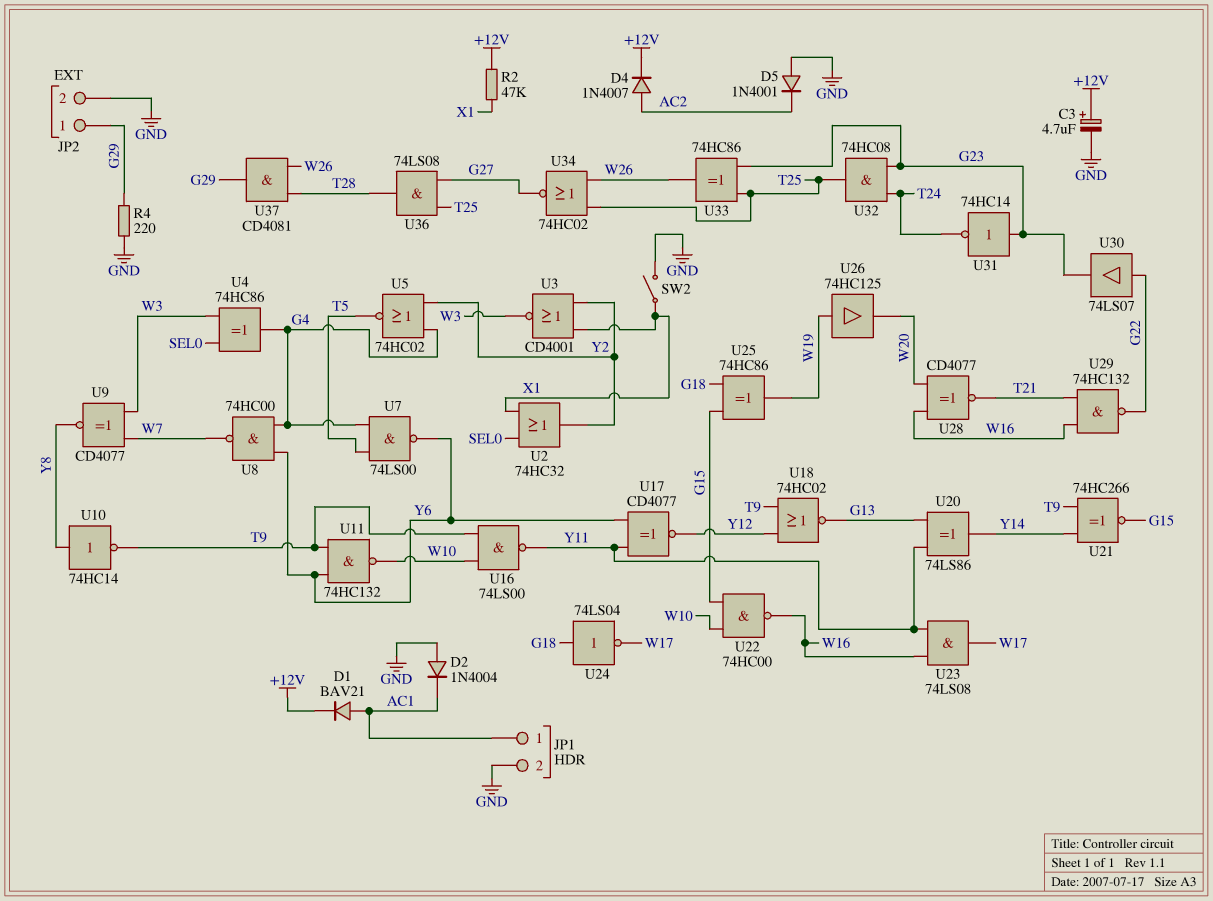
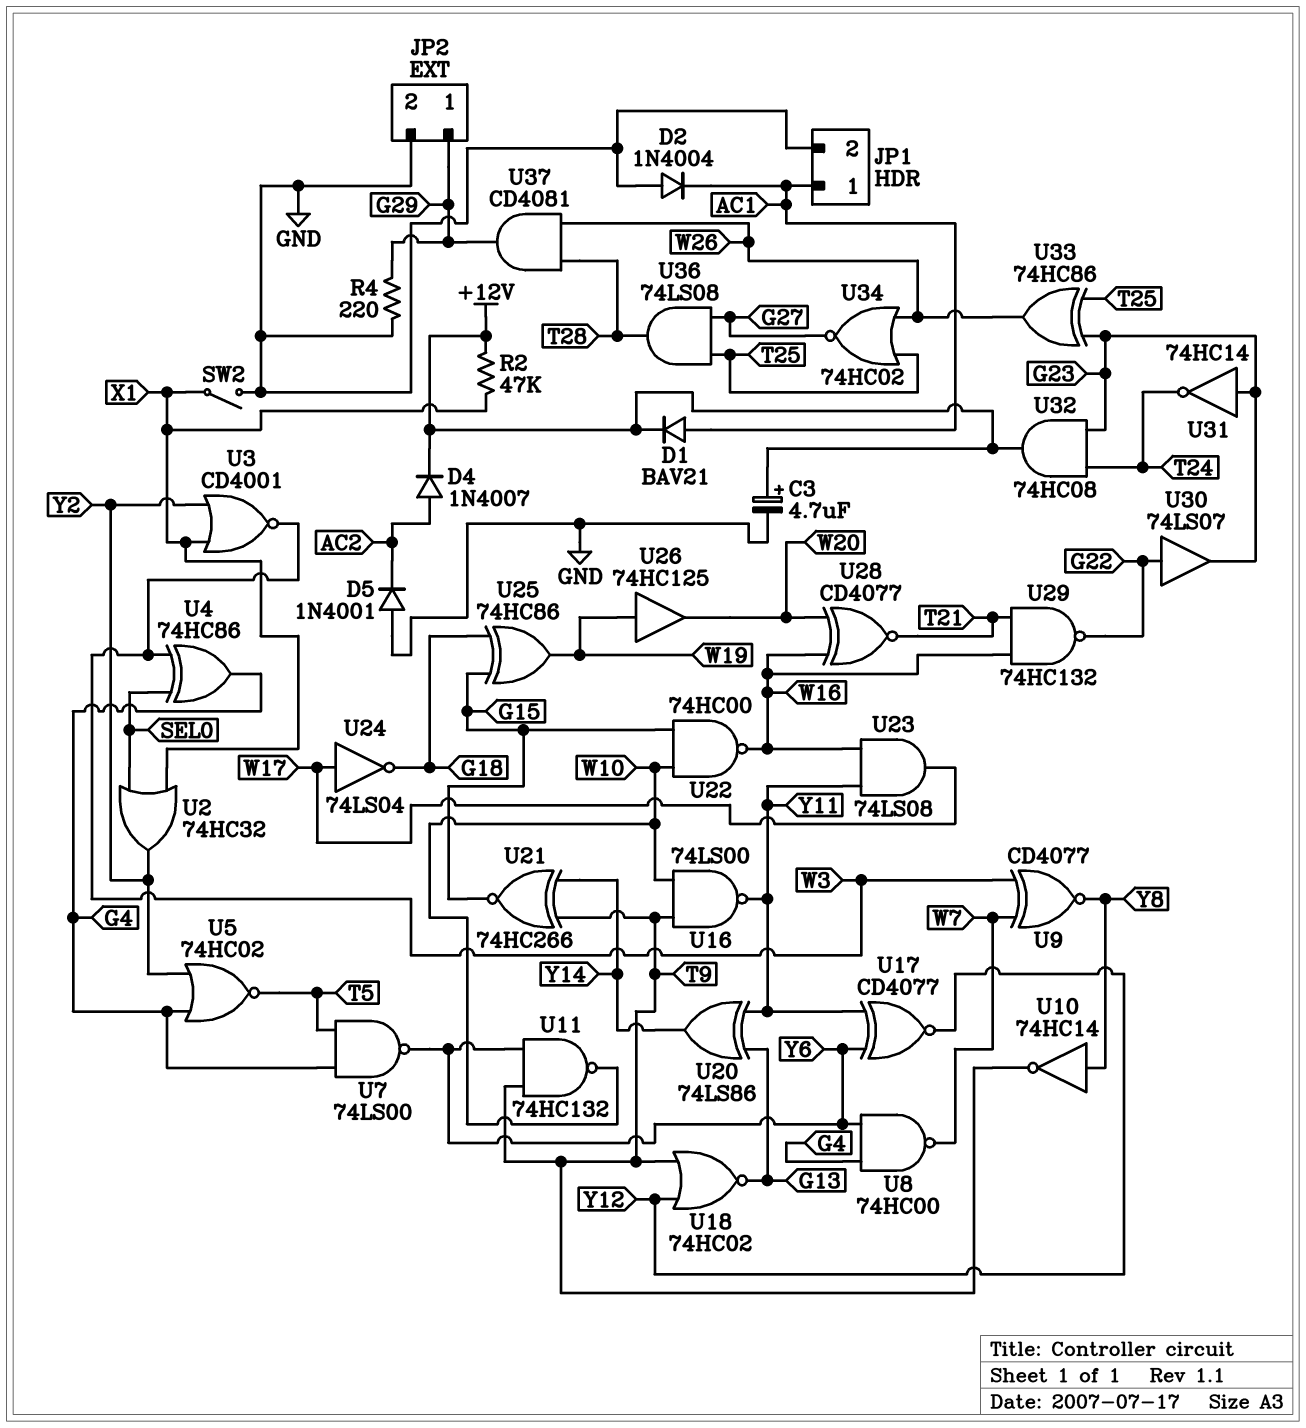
U24: NOT 74LS04 (in G18, out W17) -> NOT 74LS04 (in W17, out G18)
U32: AND 74HC08 (in G23, in T24, out T25) -> AND 74HC08 (in G23, in T24, out +12V)

